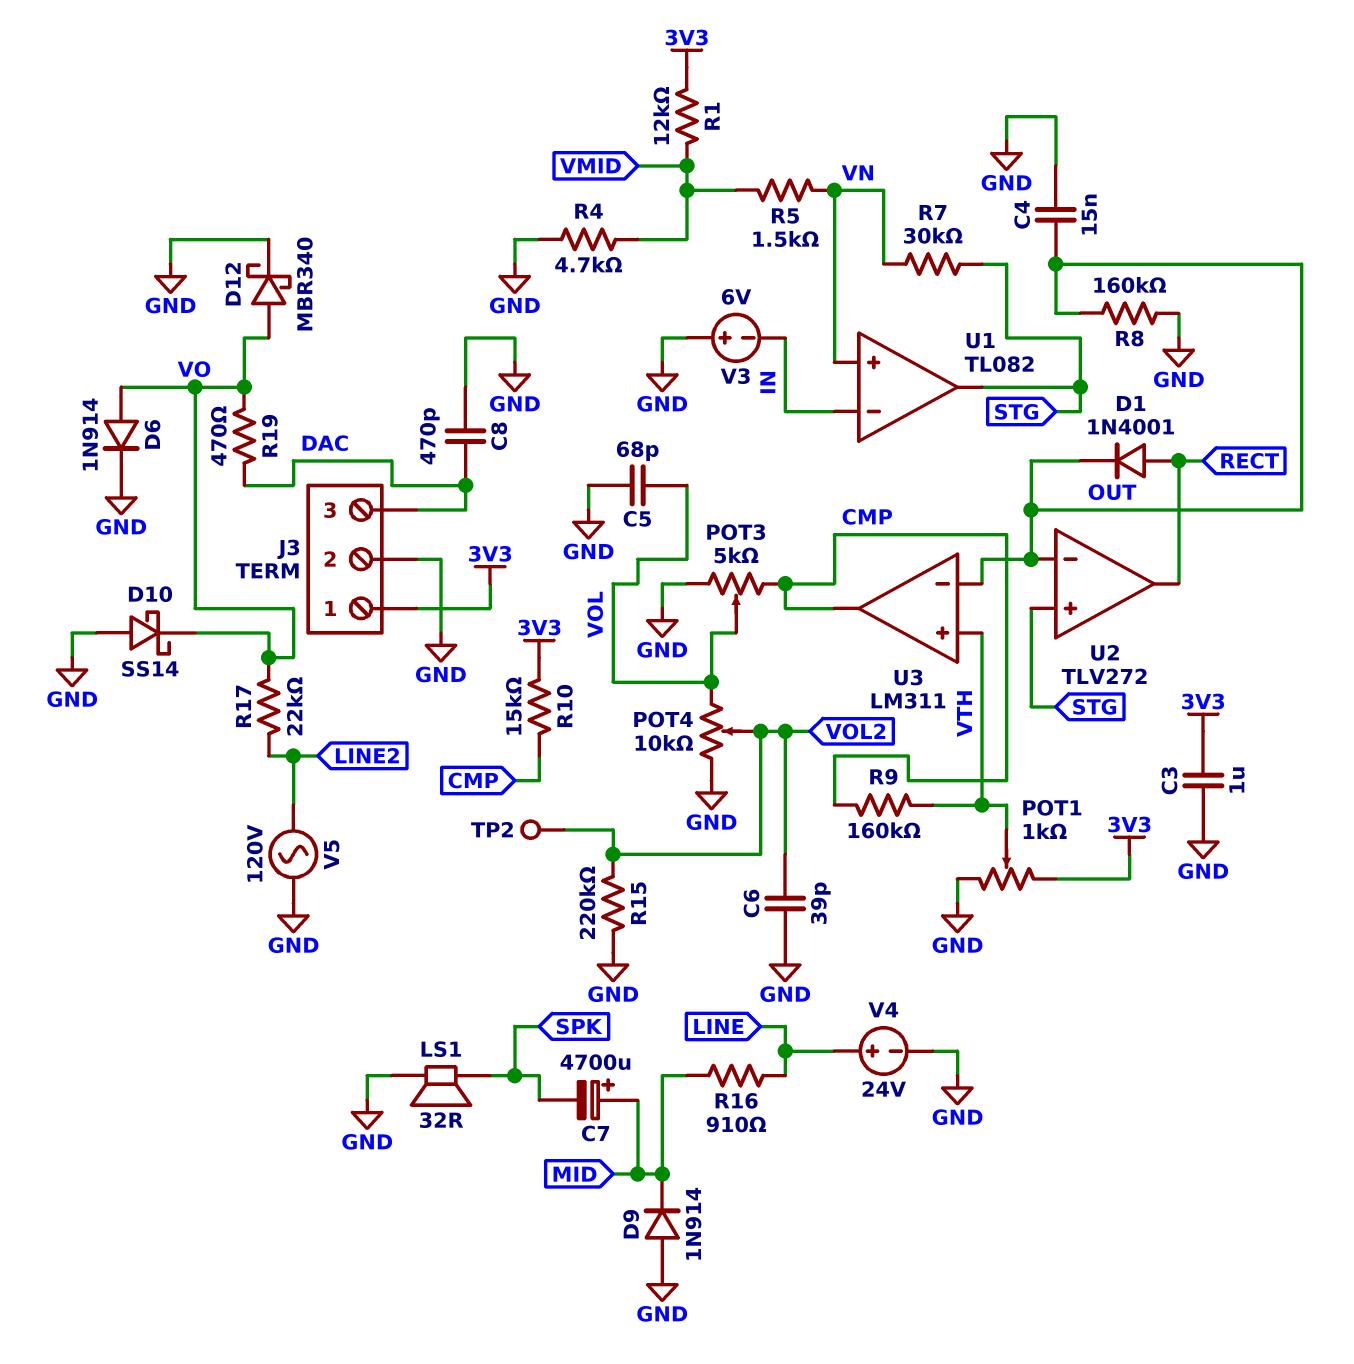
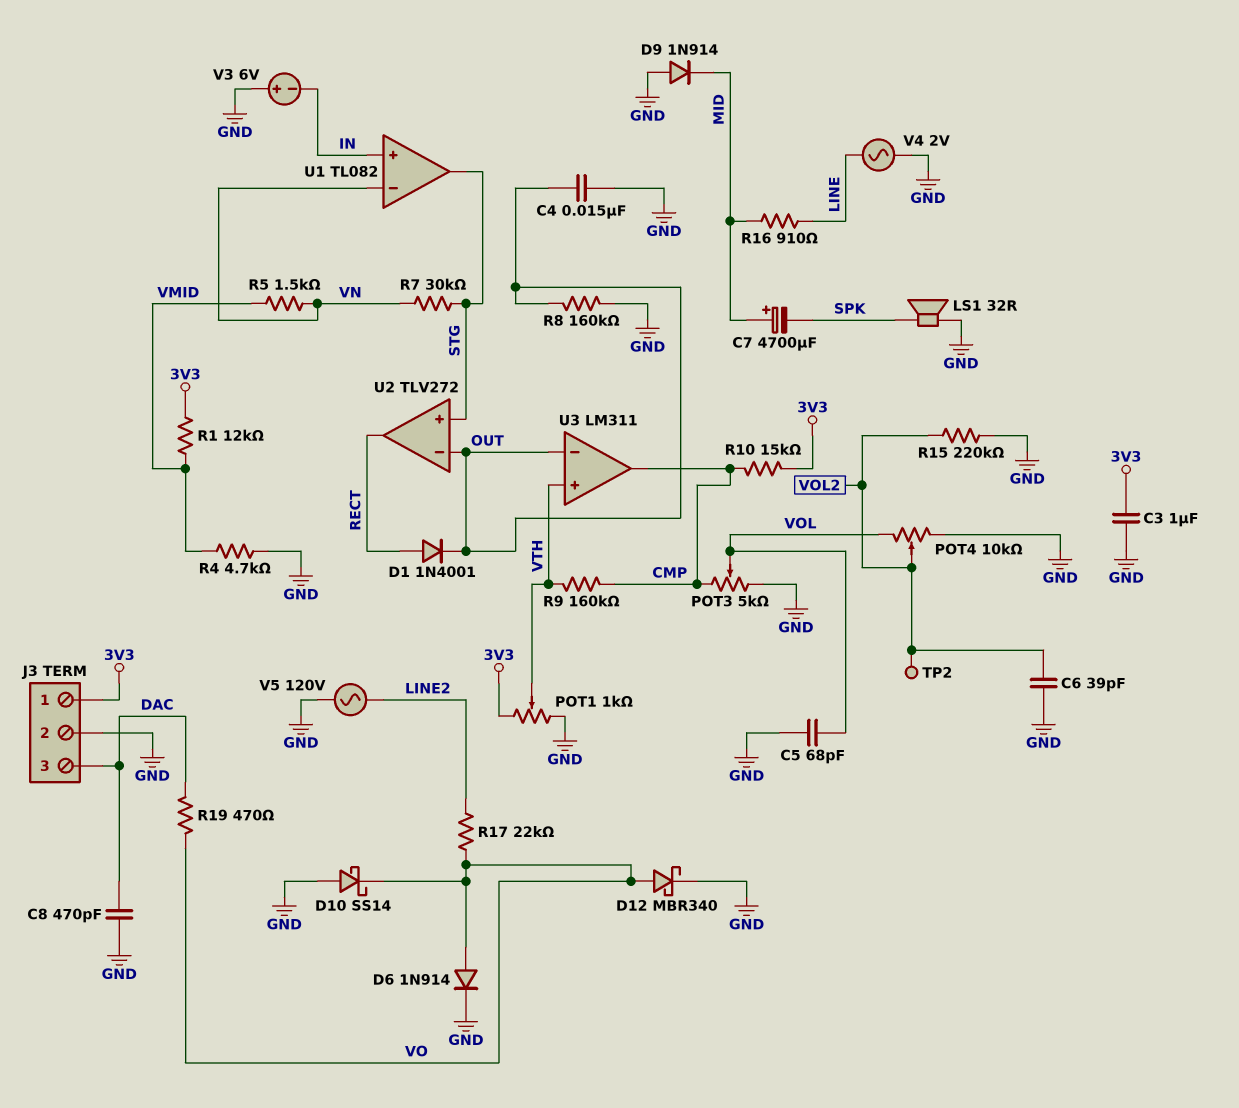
U1 pin in+: VN -> IN
U1 pin in-: IN -> VN
V4: 24V (plus LINE, minus GND) -> AC 2V (GND, LINE)

